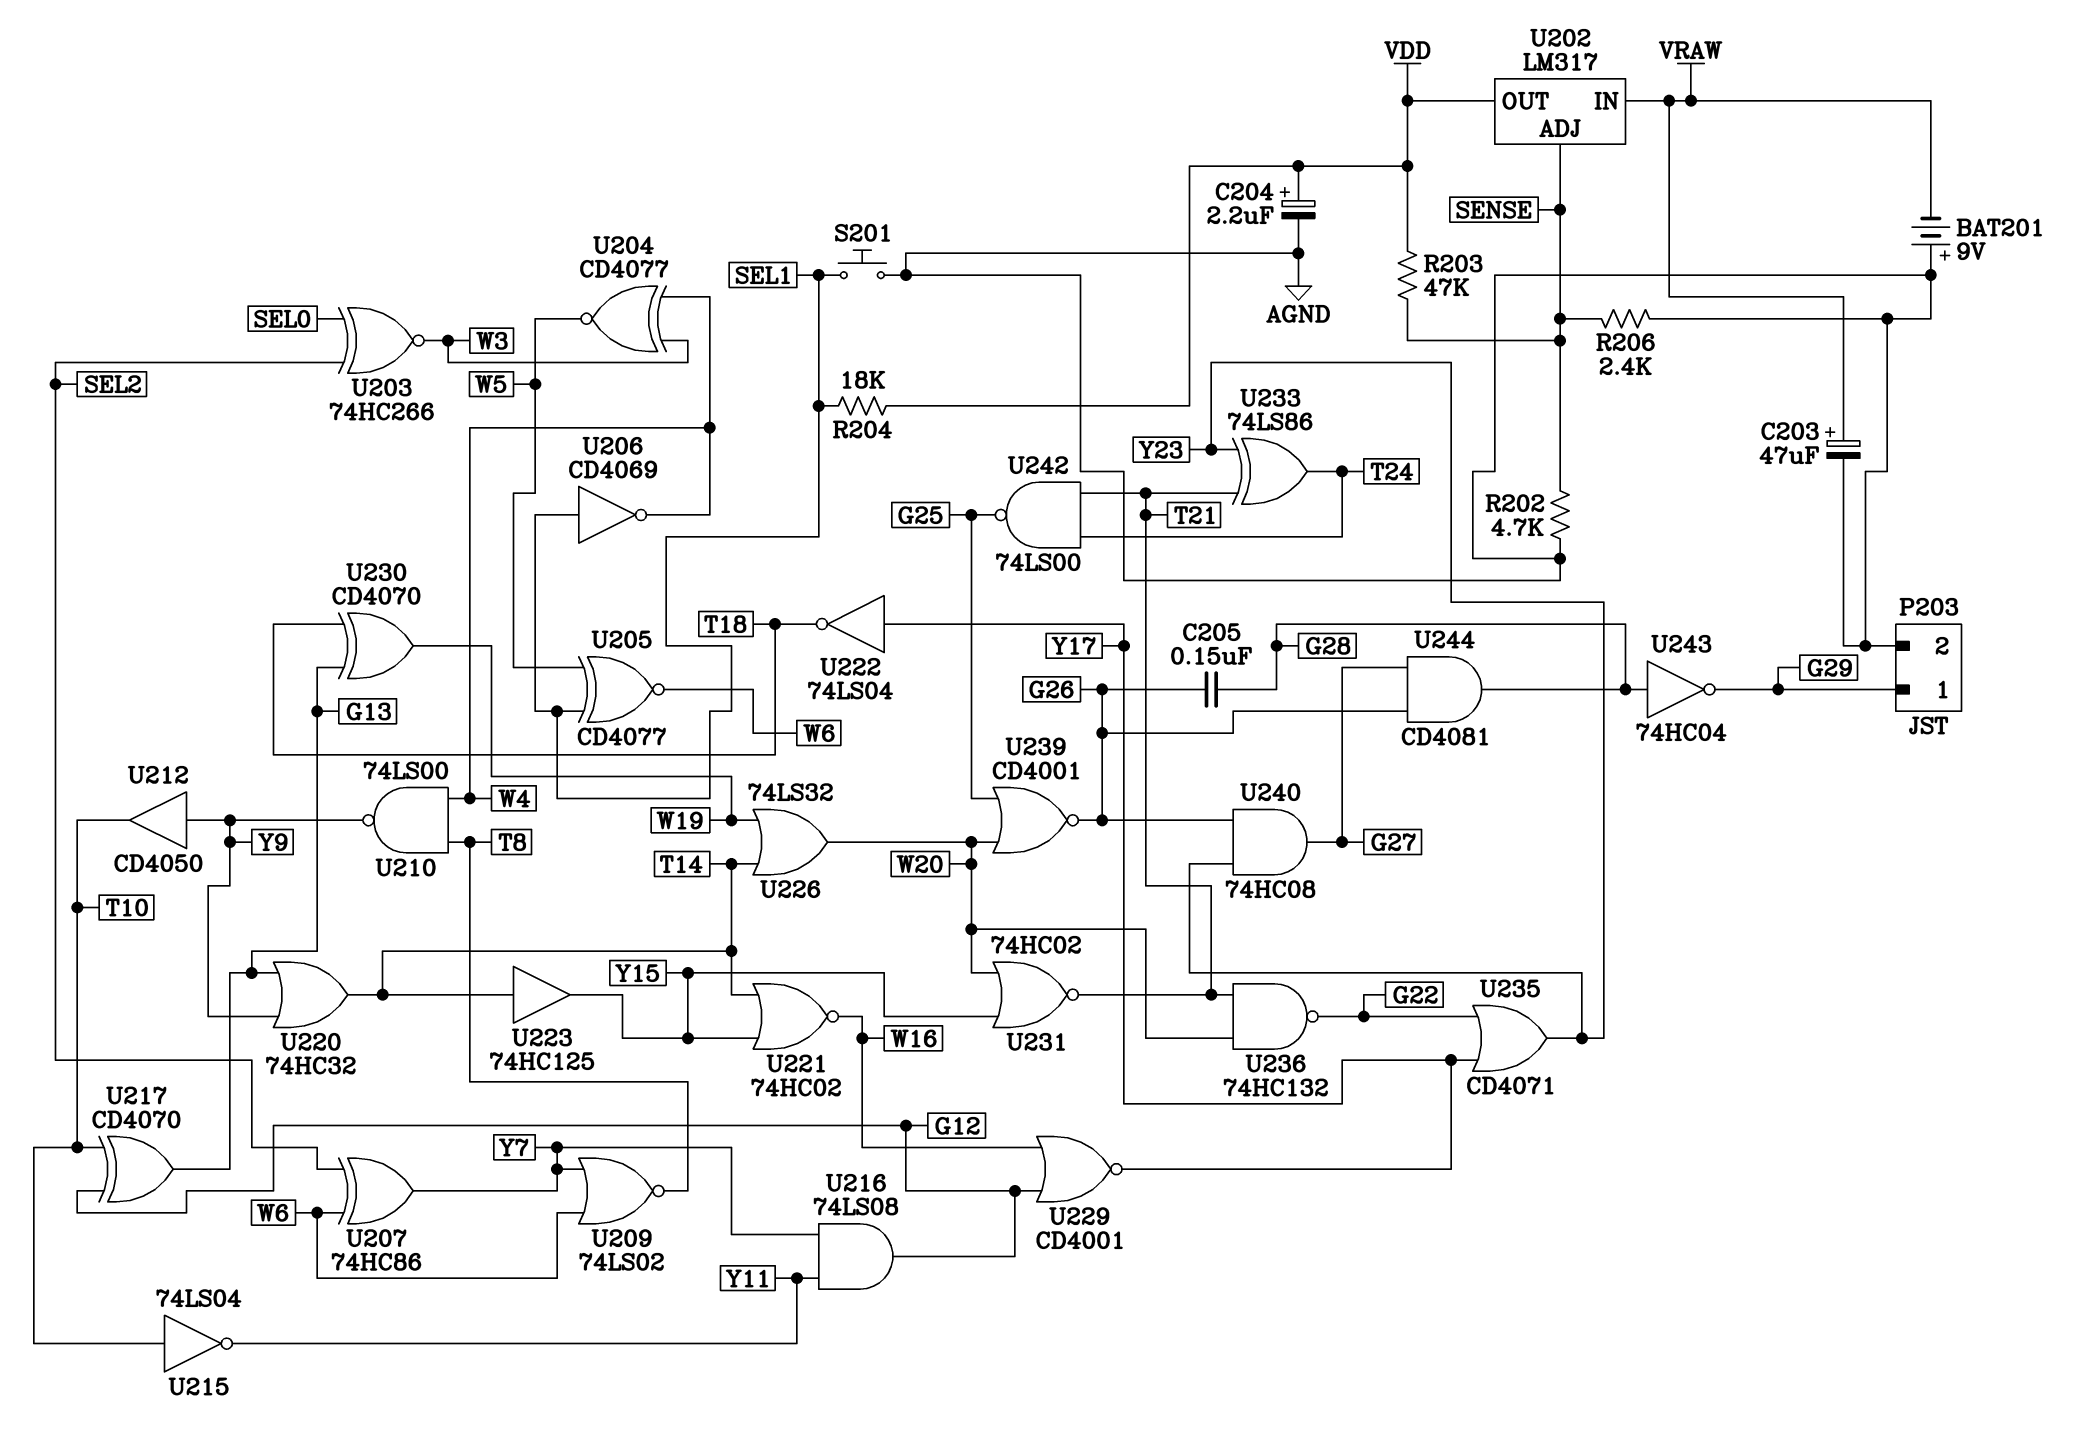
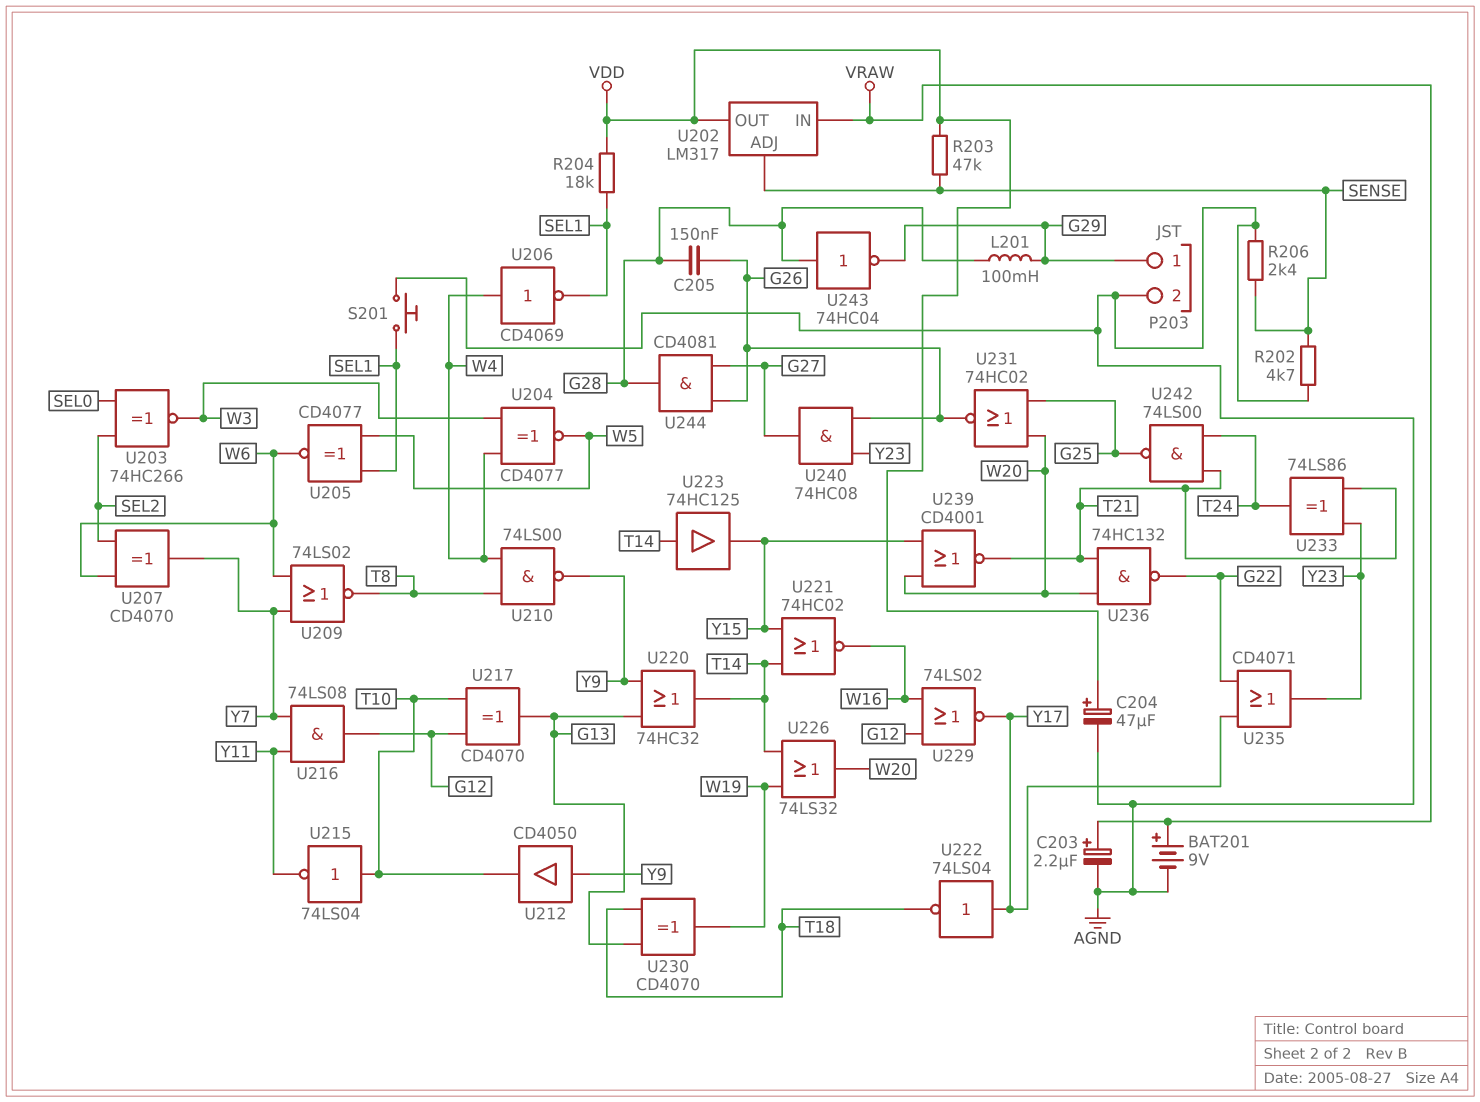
BAT201: 9V (plus AGND, minus VRAW) -> 9V (plus VRAW, minus AGND)
C203: 47uF (plus VRAW, minus AGND) -> 2.2uF (plus VRAW, minus AGND)
C204: 2.2uF (plus VDD, minus AGND) -> 47uF (plus VDD, minus AGND)
L201: none -> 100mH (G28, G29)
U206: NOT CD4069 (in SEL1, out W4) -> NOT CD4069 (in W4, out SEL1)
U207: XOR 74HC86 (in SEL2, in W6, out Y7) -> XOR CD4070 (in SEL2, in W6, out Y7)
U229: NOR CD4001 (in G12, in W16, out Y17) -> NOR 74LS02 (in G12, in W16, out Y17)
U231: NOR 74HC02 (in W20, in Y15, out T21) -> NOR 74HC02 (in G25, in W20, out G26)
U239: NOR CD4001 (in G25, in W20, out G26) -> NOR CD4001 (in W20, in Y15, out T21)

